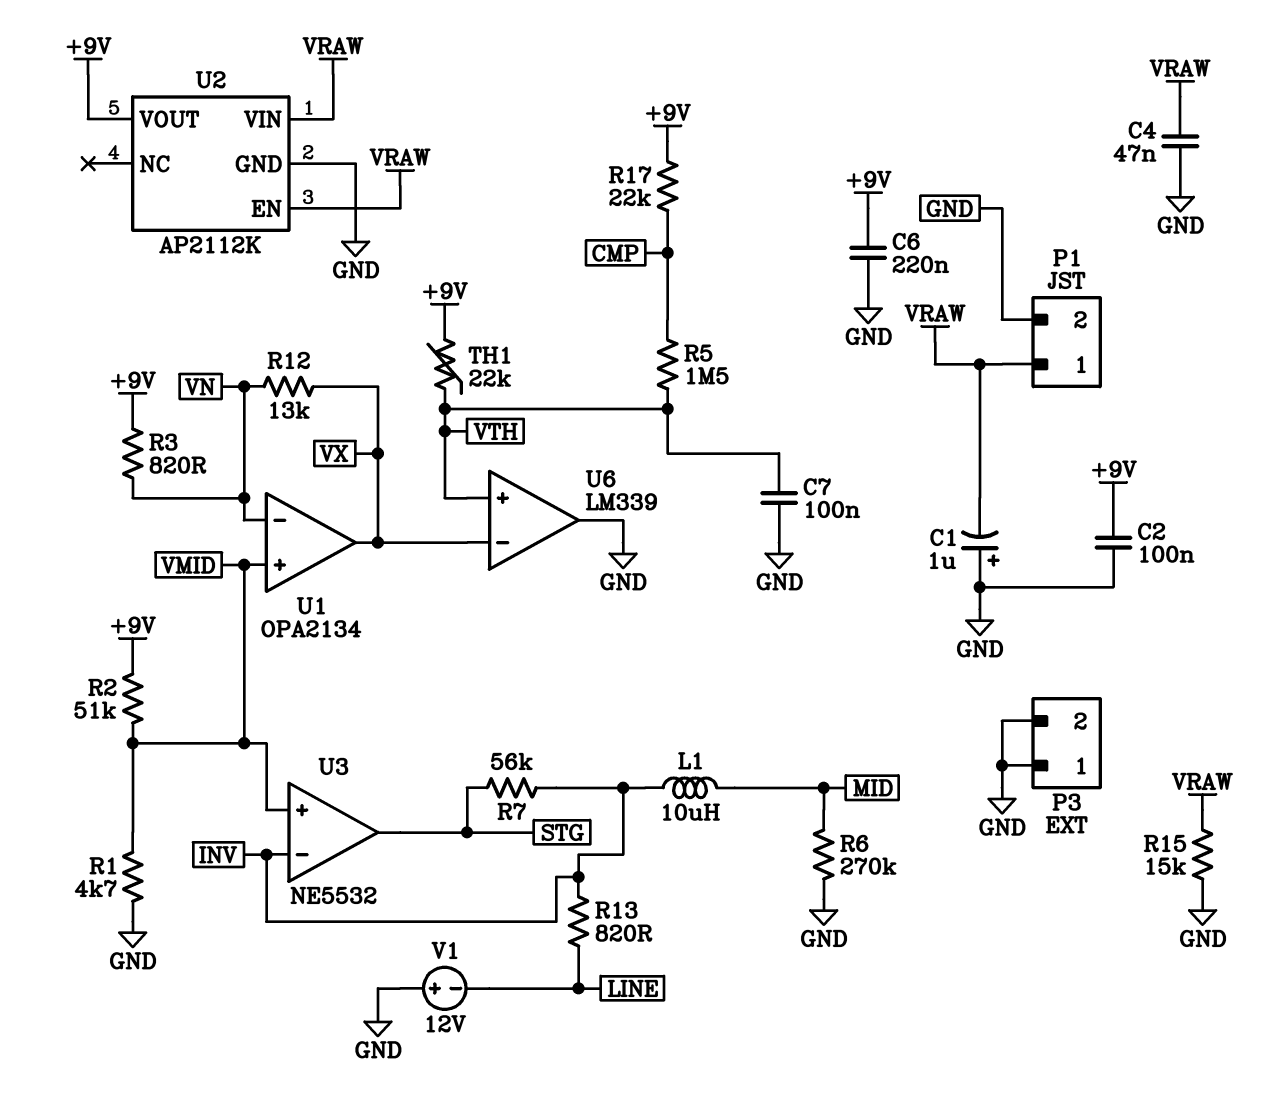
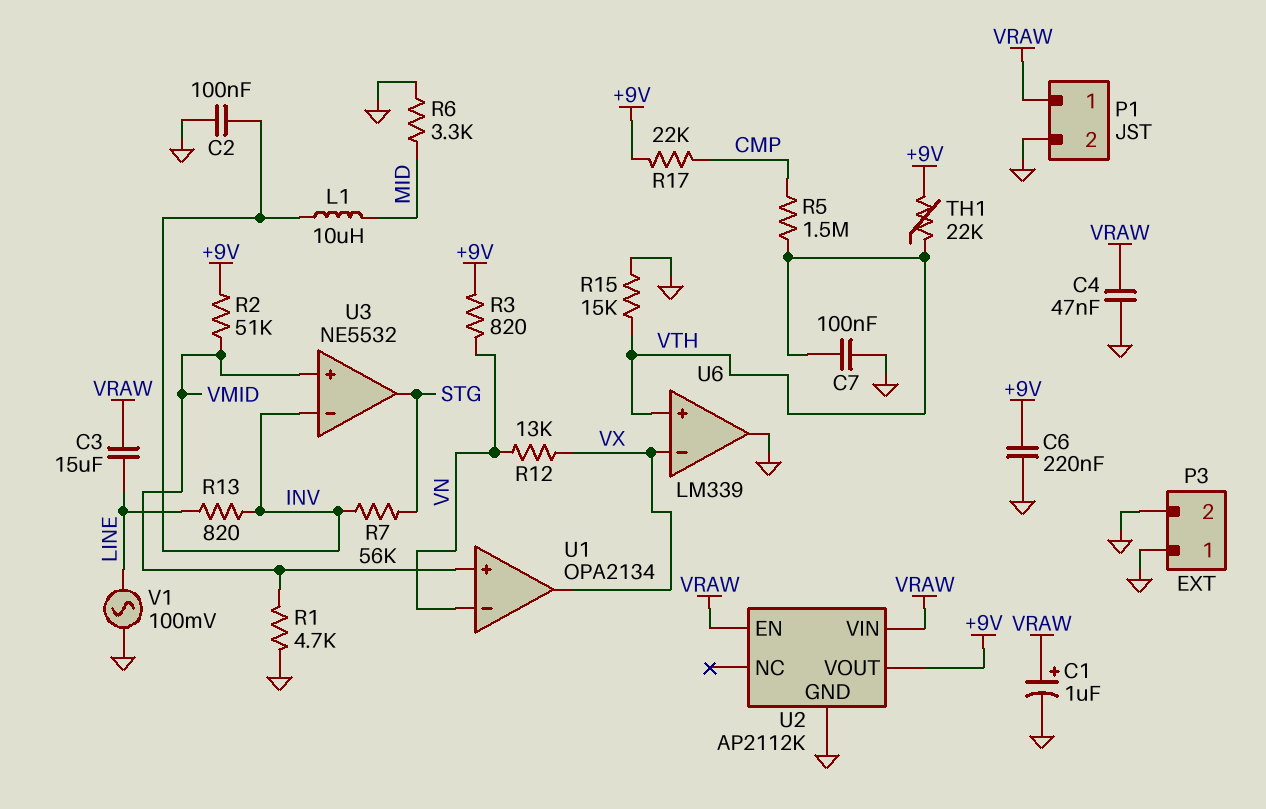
C1: 1uF (plus GND, minus VRAW) -> 1uF (plus VRAW, minus GND)
C2: 100nF (+9V, GND) -> 100nF (GND, INV)
C3: none -> 15uF (LINE, VRAW)
R6: 270k (GND, MID) -> 3.3k (GND, MID)
R15: 15k (GND, VRAW) -> 15k (GND, VTH)
V1: 12V (plus GND, minus LINE) -> AC 100mV (GND, LINE)

